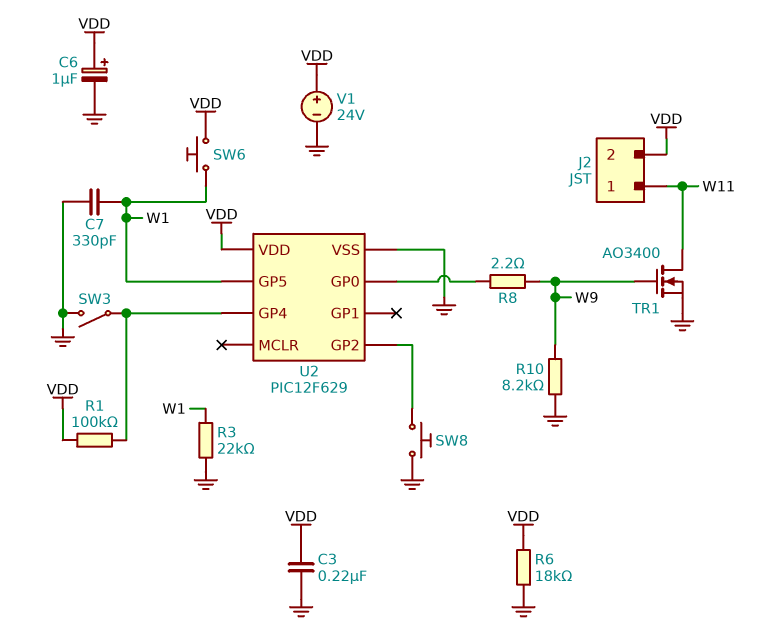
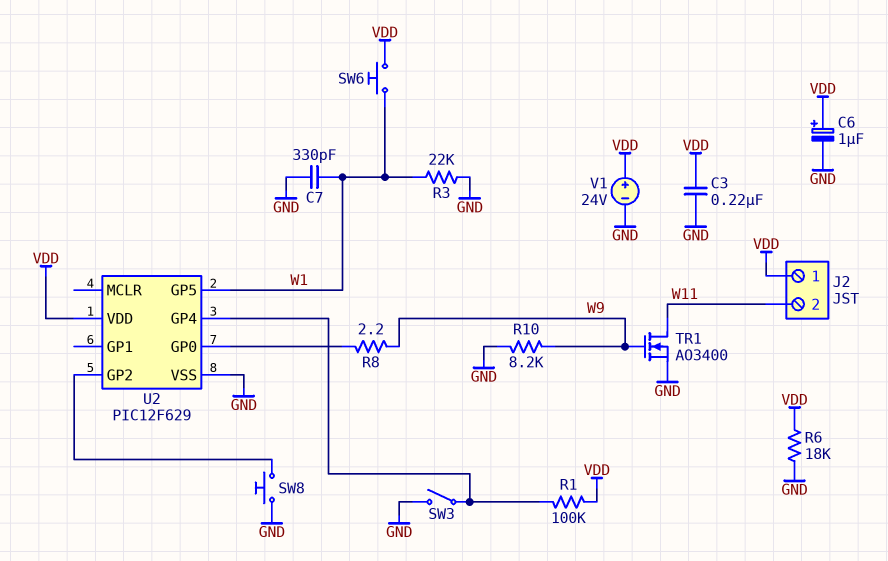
J2 pin 1: W11 -> VDD
J2 pin 2: VDD -> W11

